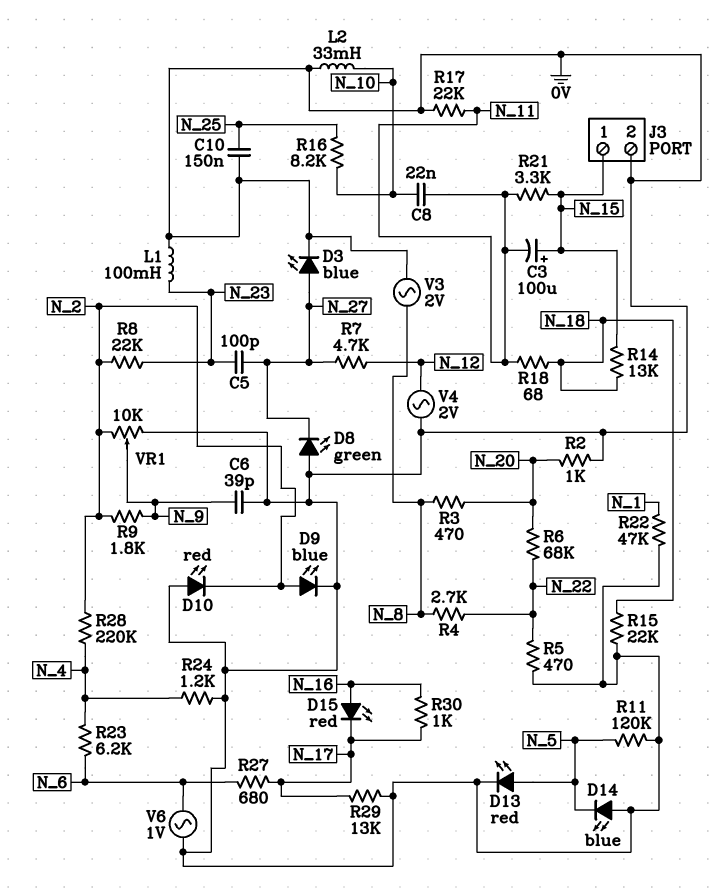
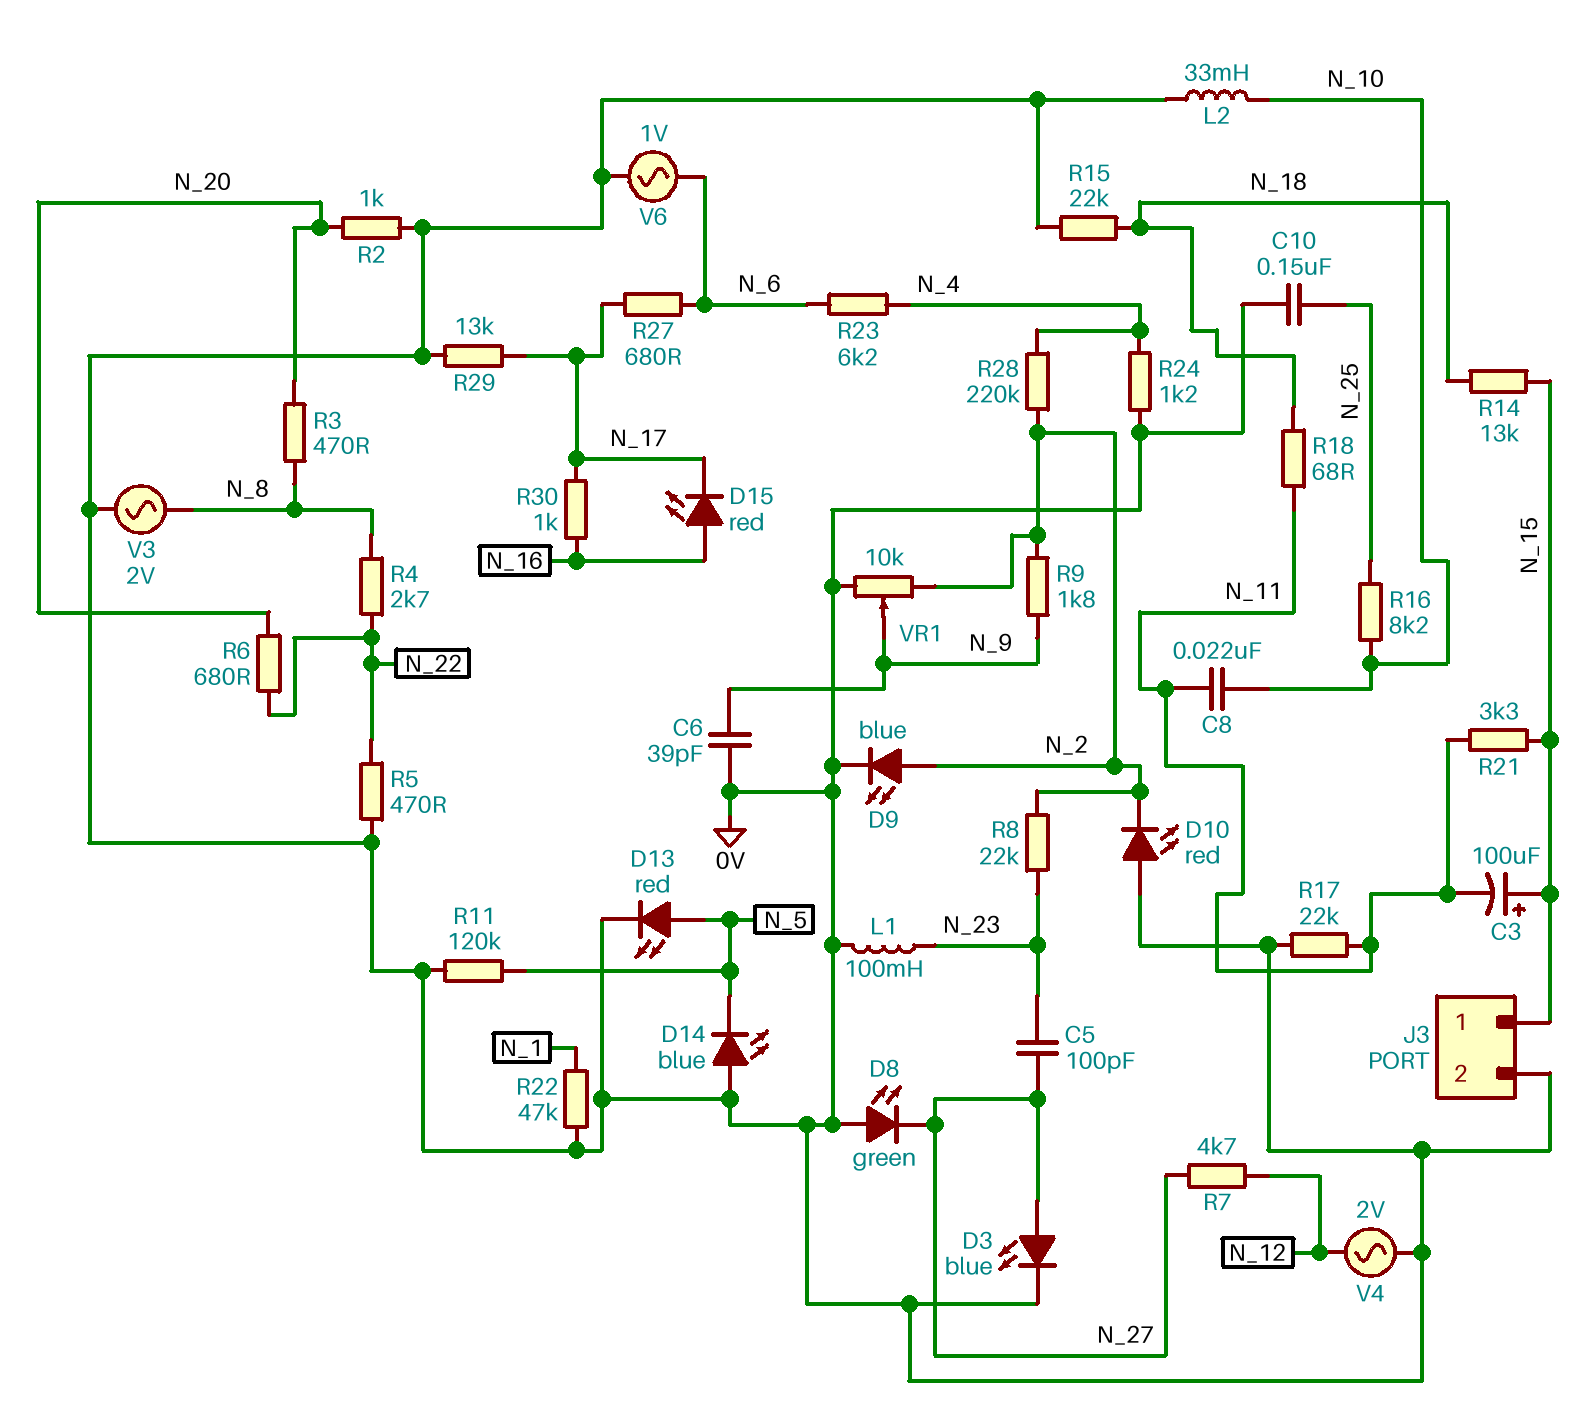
R6: 68k (N_20, N_22) -> 680 (N_20, N_22)

